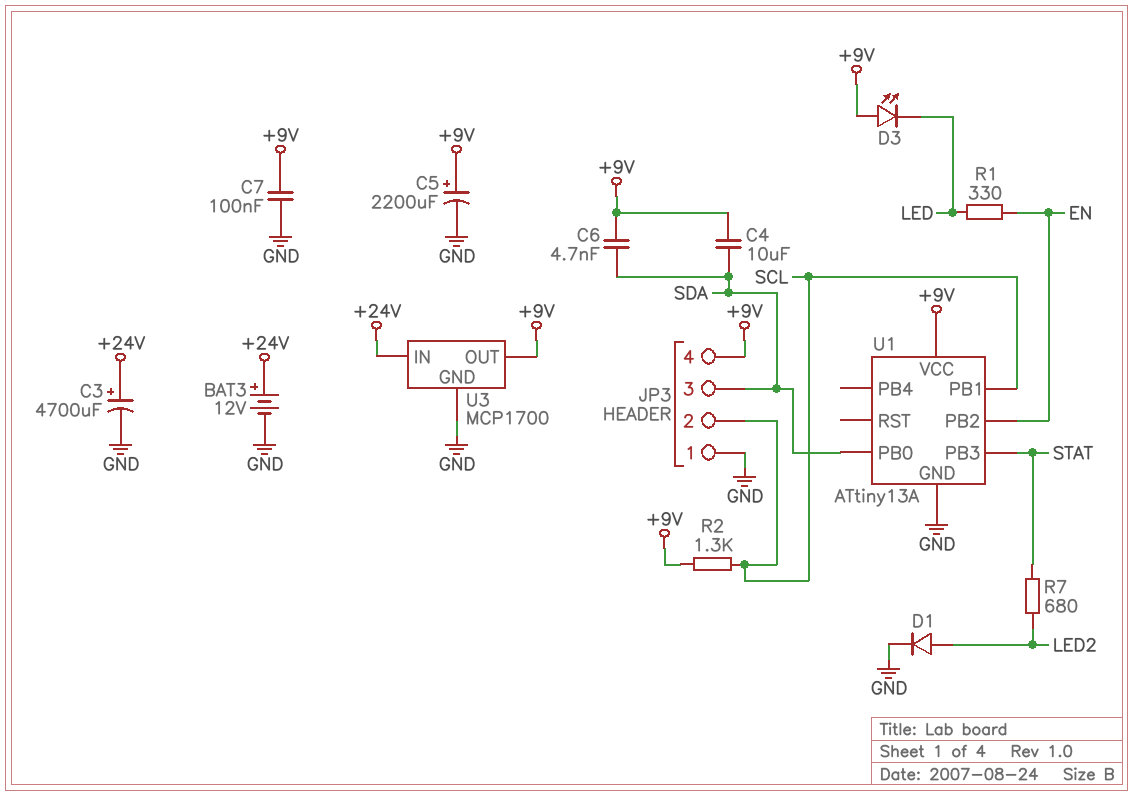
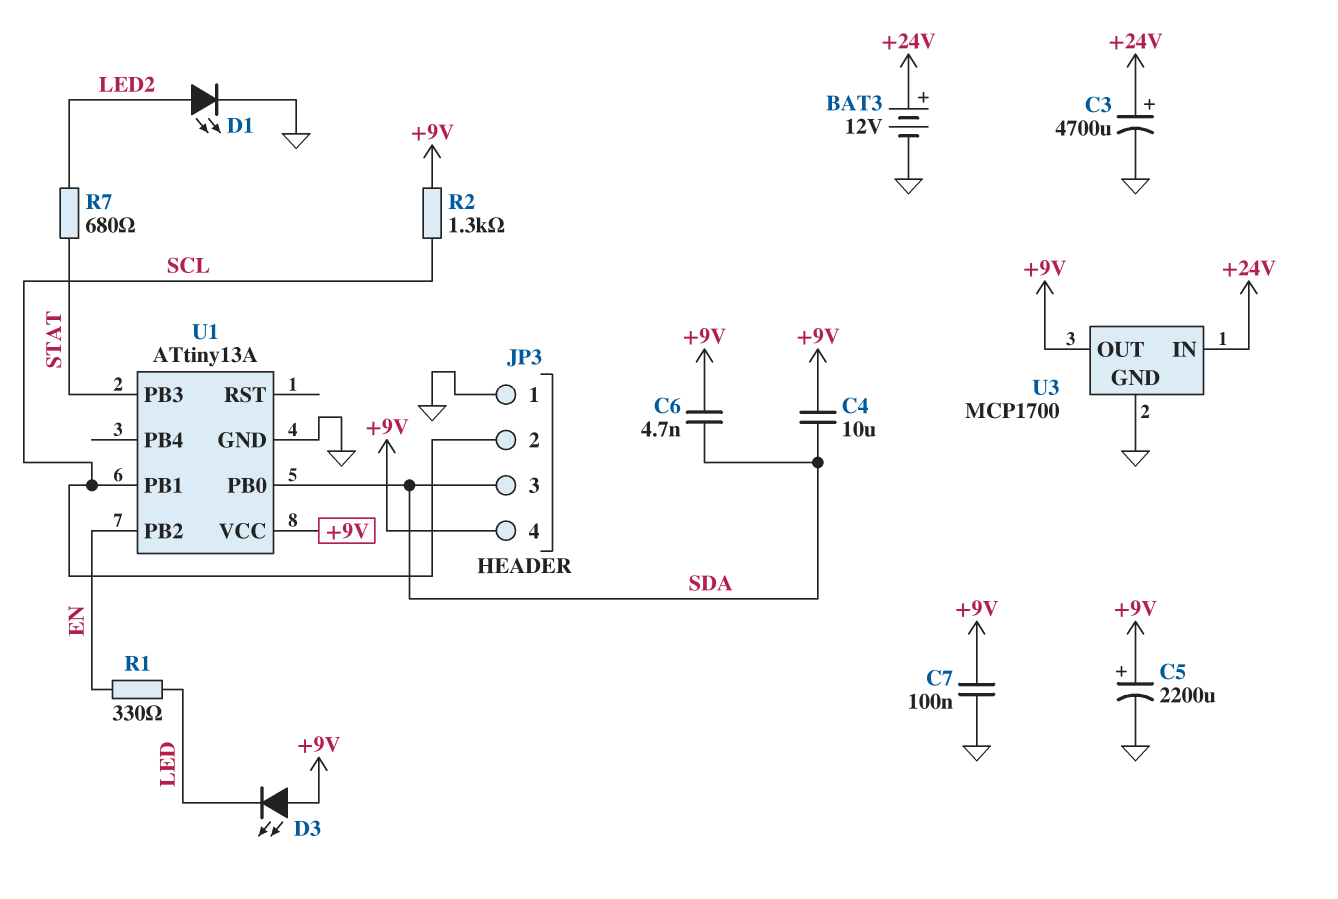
D1: diode (A LED2, K GND) -> LED (A LED2, K GND)

